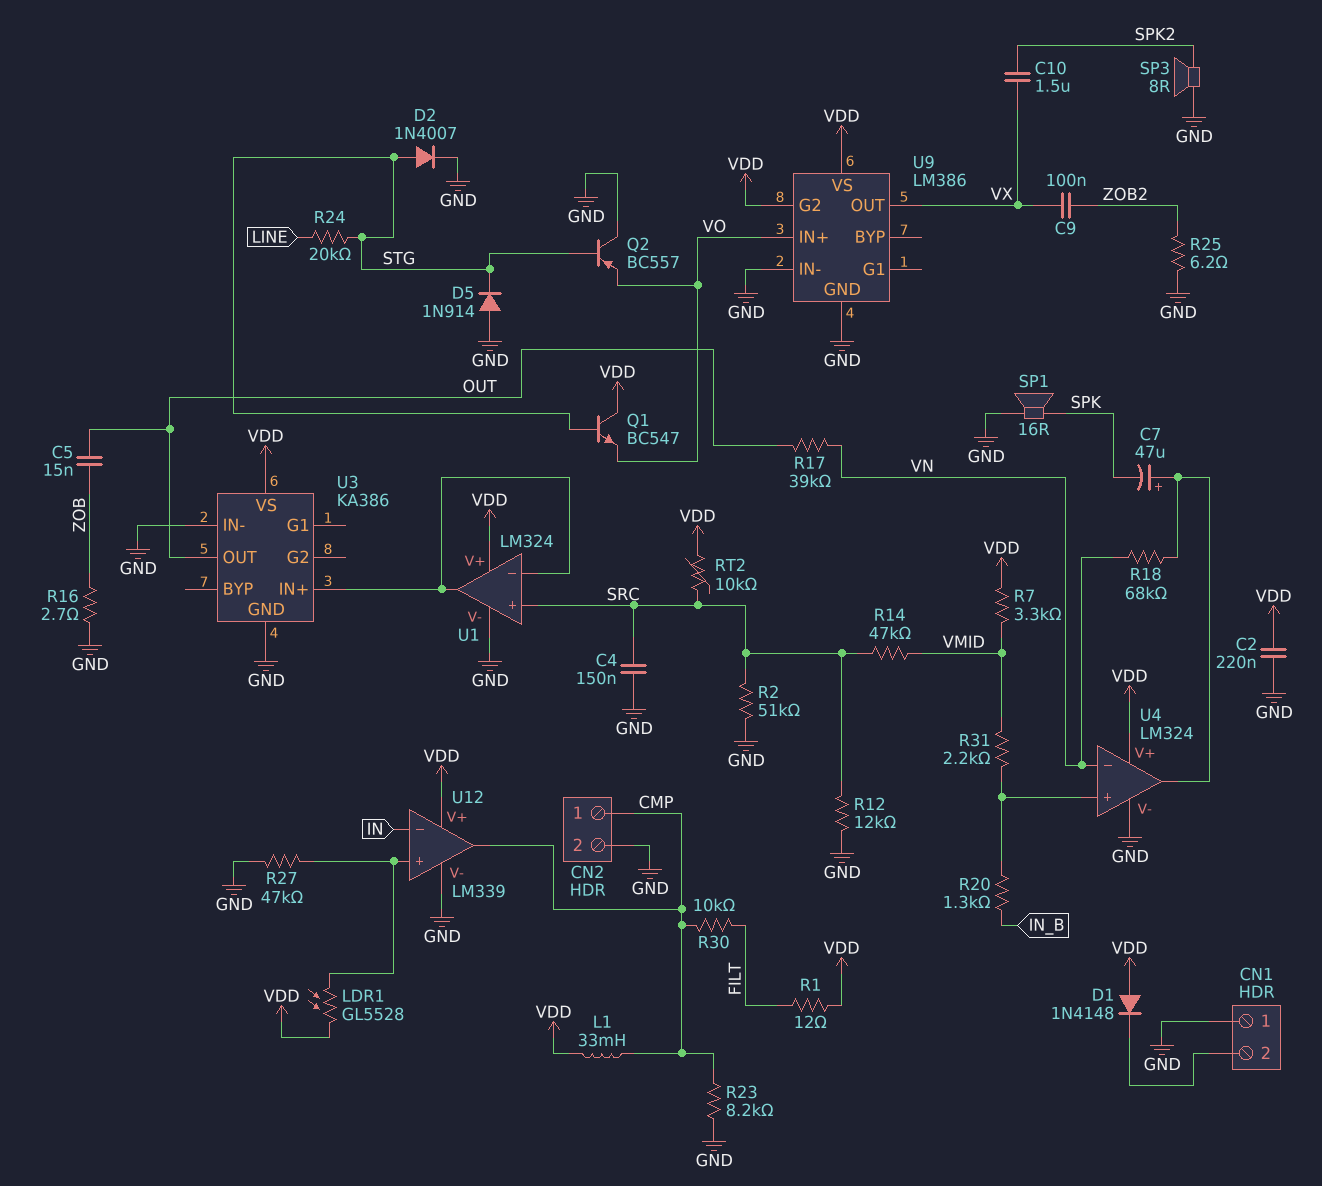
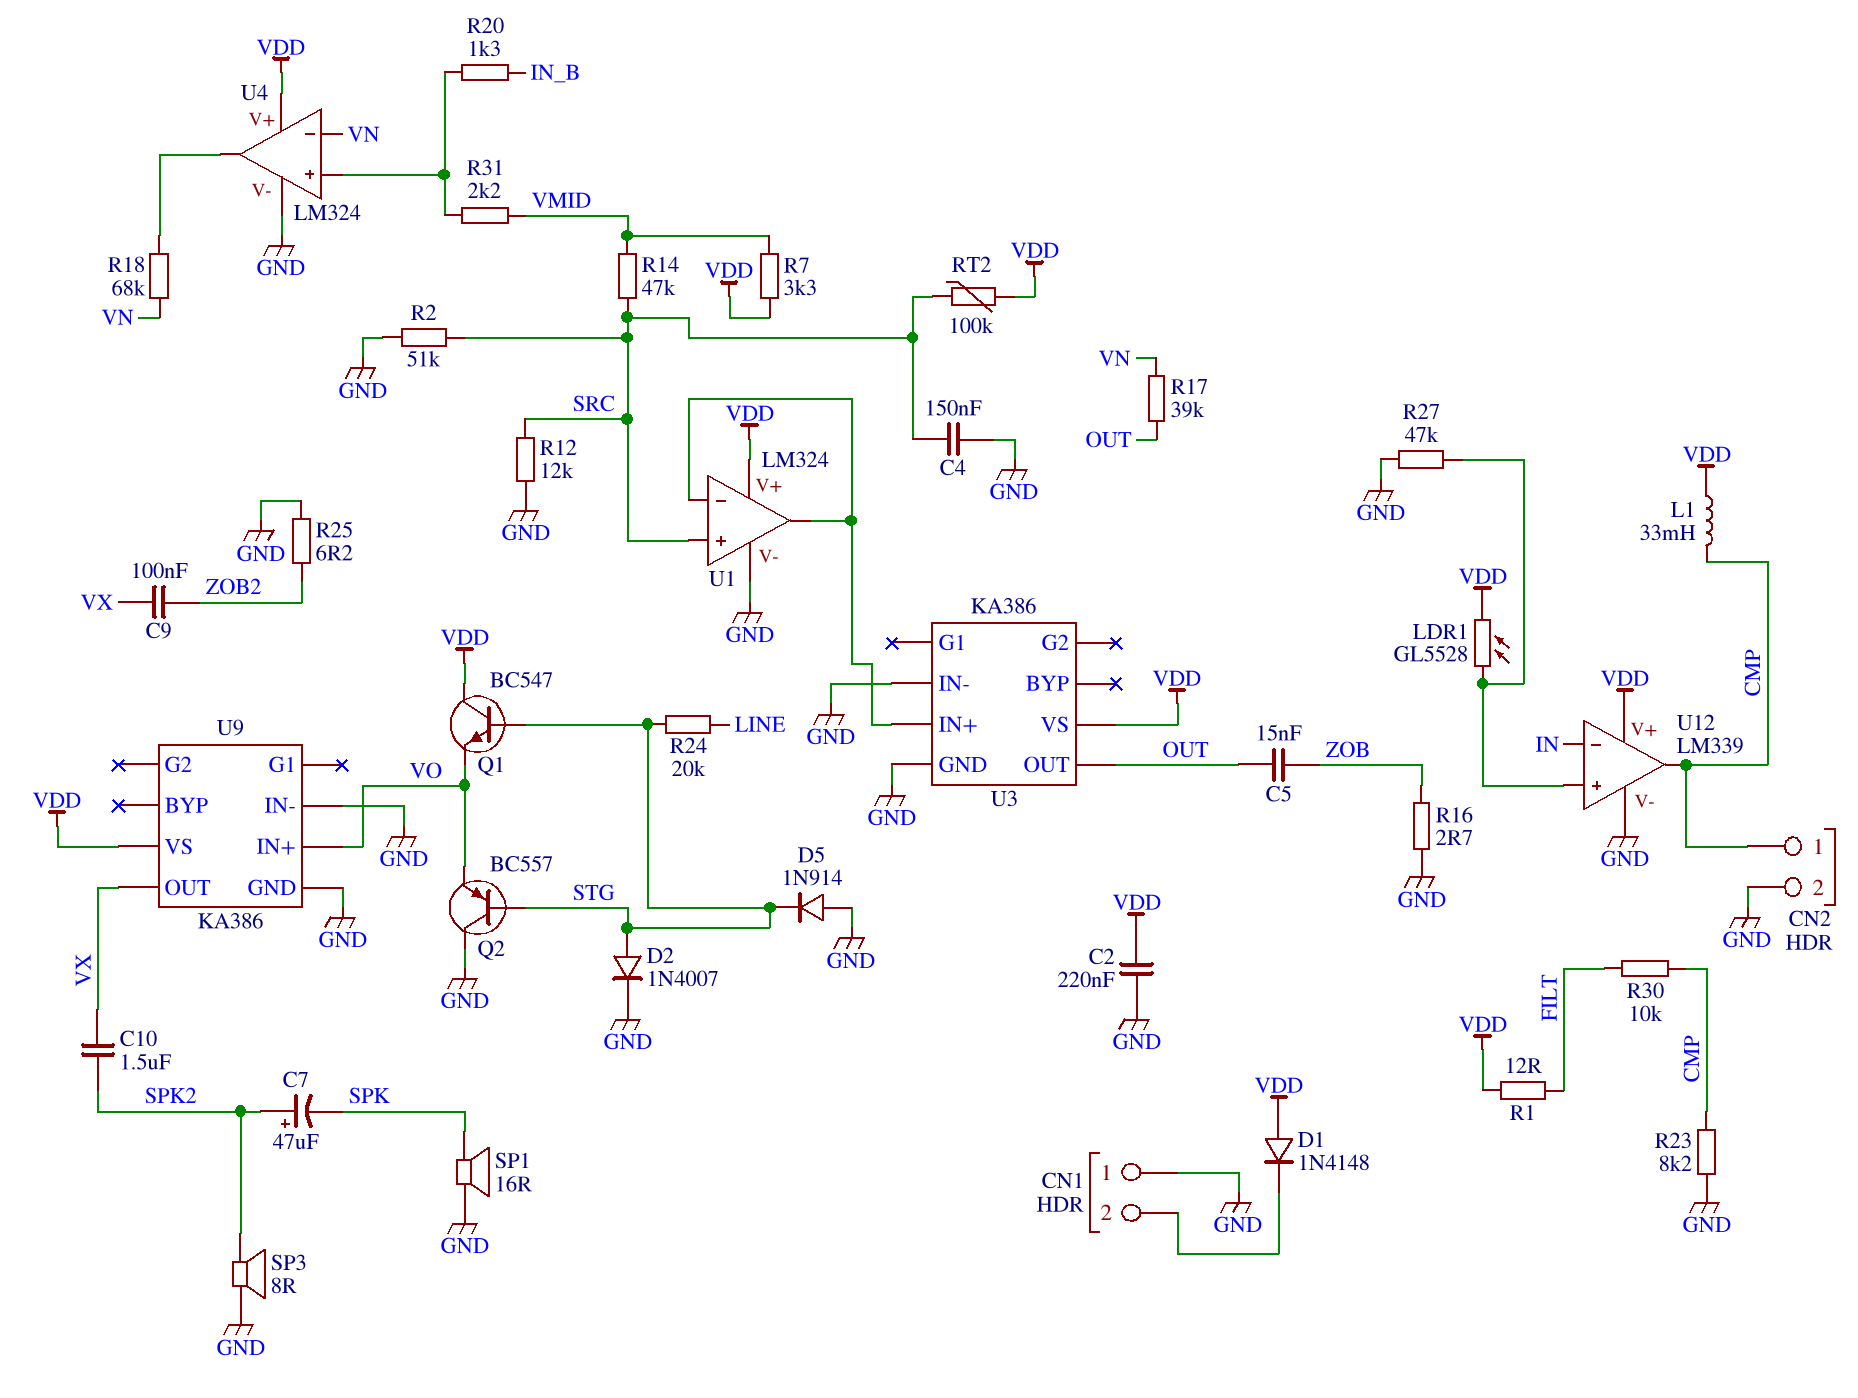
C7: 47uF (plus U4/out, minus SPK) -> 47uF (plus SPK2, minus SPK)
RT2: 10k (SRC, VDD) -> 100k (SRC, VDD)
U9: LM386 -> KA386
U9 pin G2: VDD -> none

